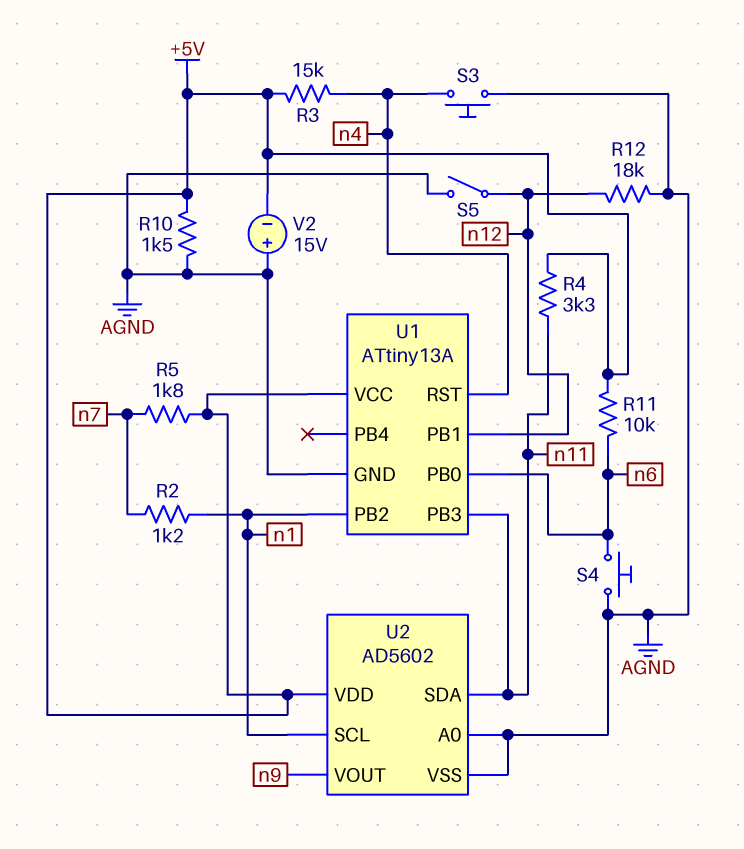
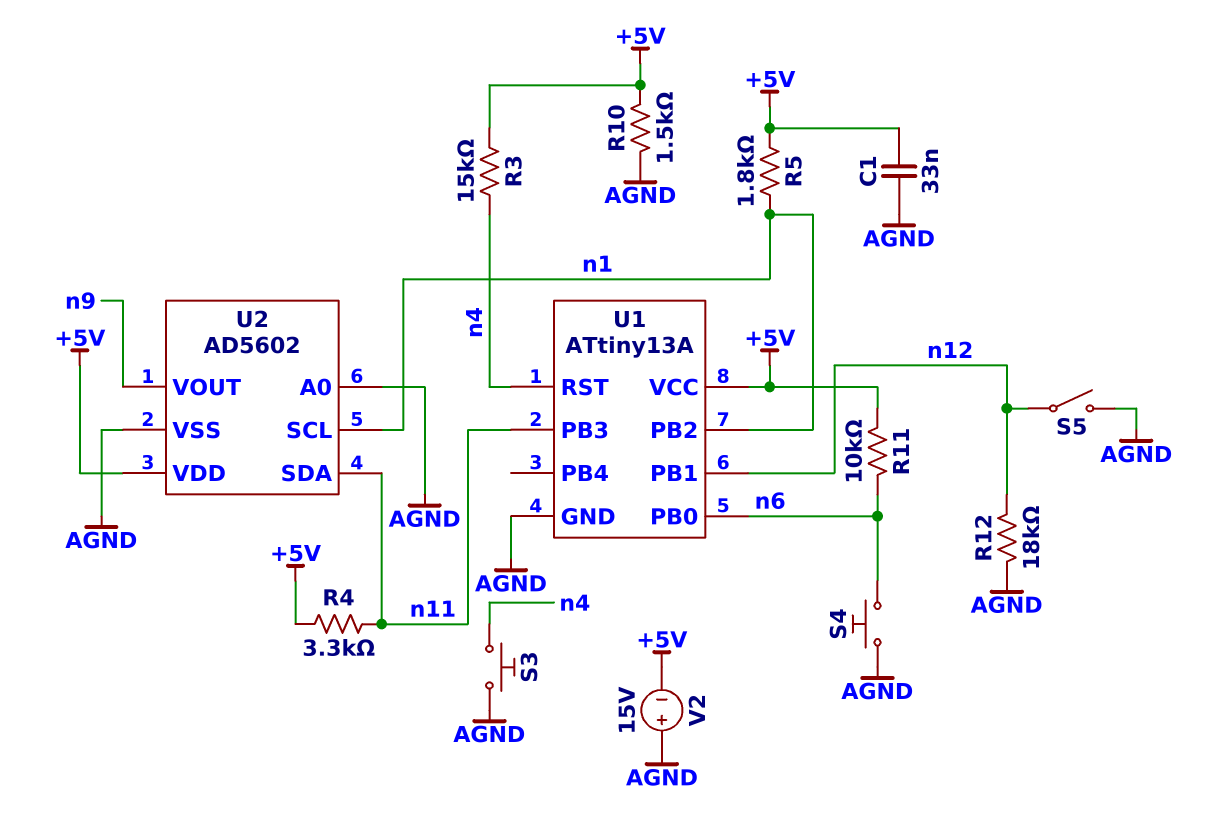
C1: none -> 33nF (+5V, AGND)
R2: 1.2k (n1, n7) -> none
R5: 1.8k (+5V, n7) -> 1.8k (+5V, n1)

